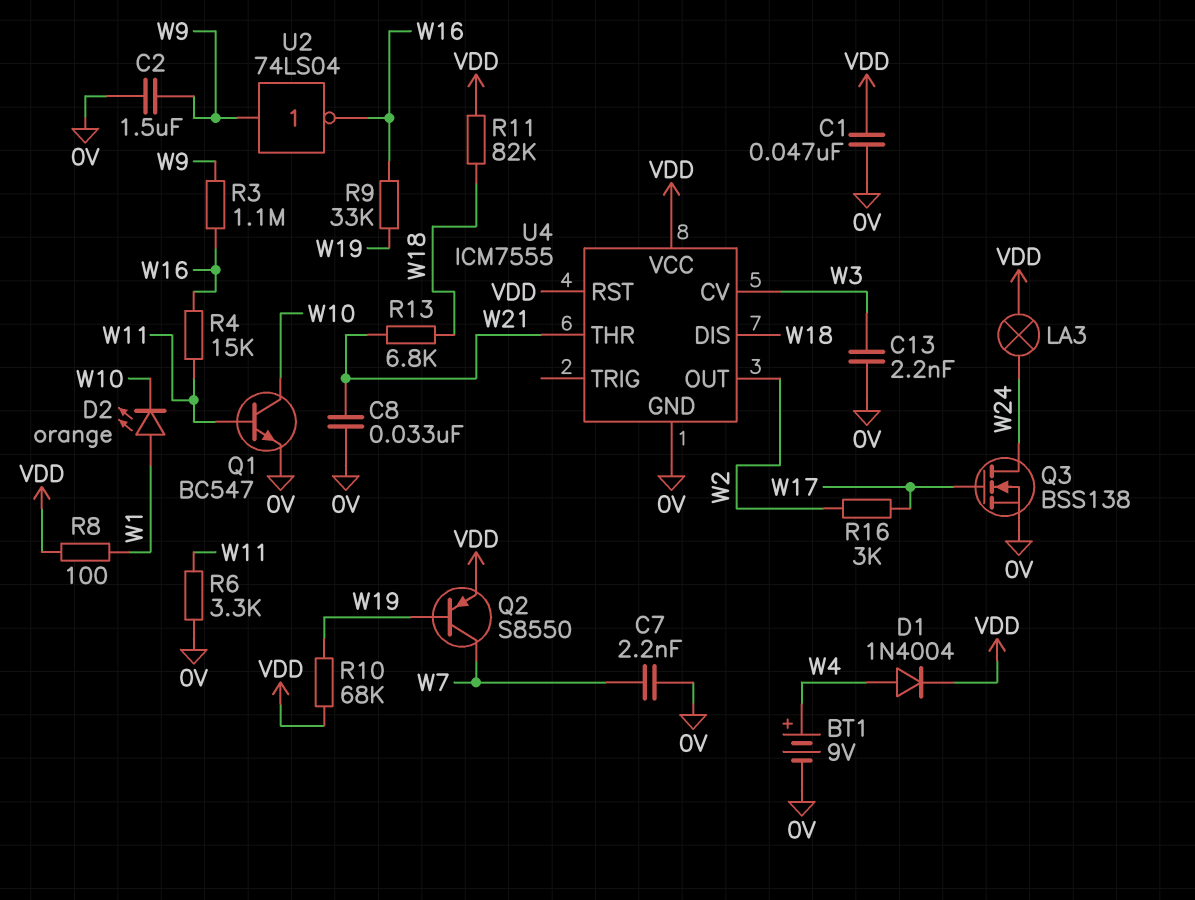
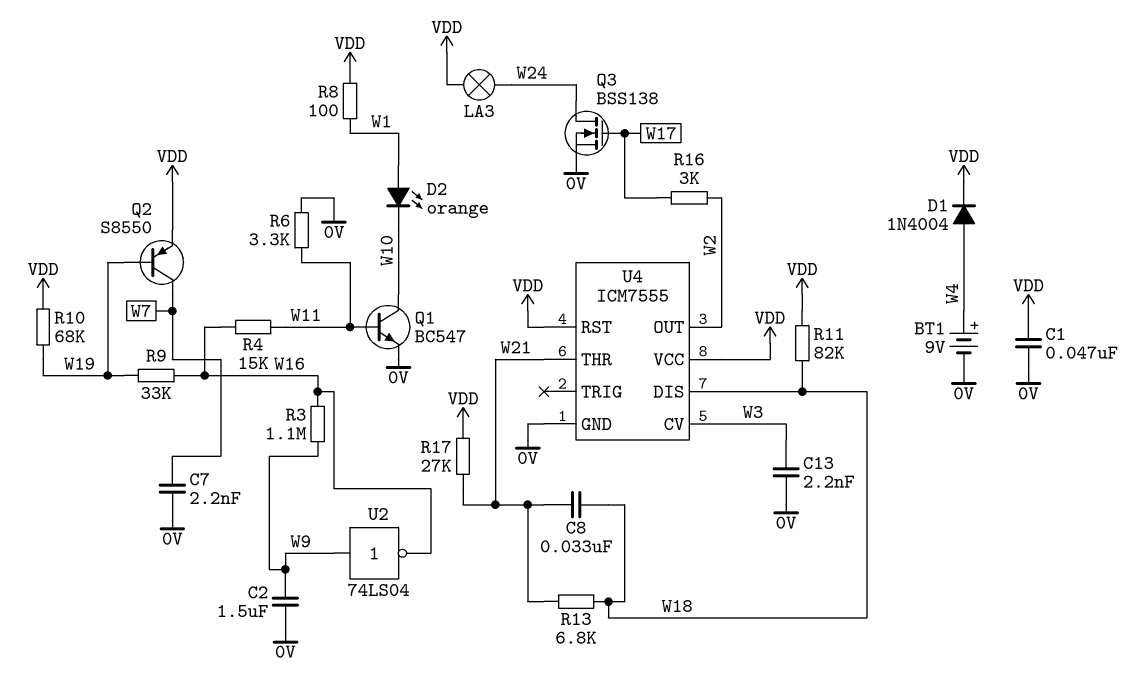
C8: 33nF (0V, W21) -> 33nF (W18, W21)
R17: none -> 27k (VDD, W21)

